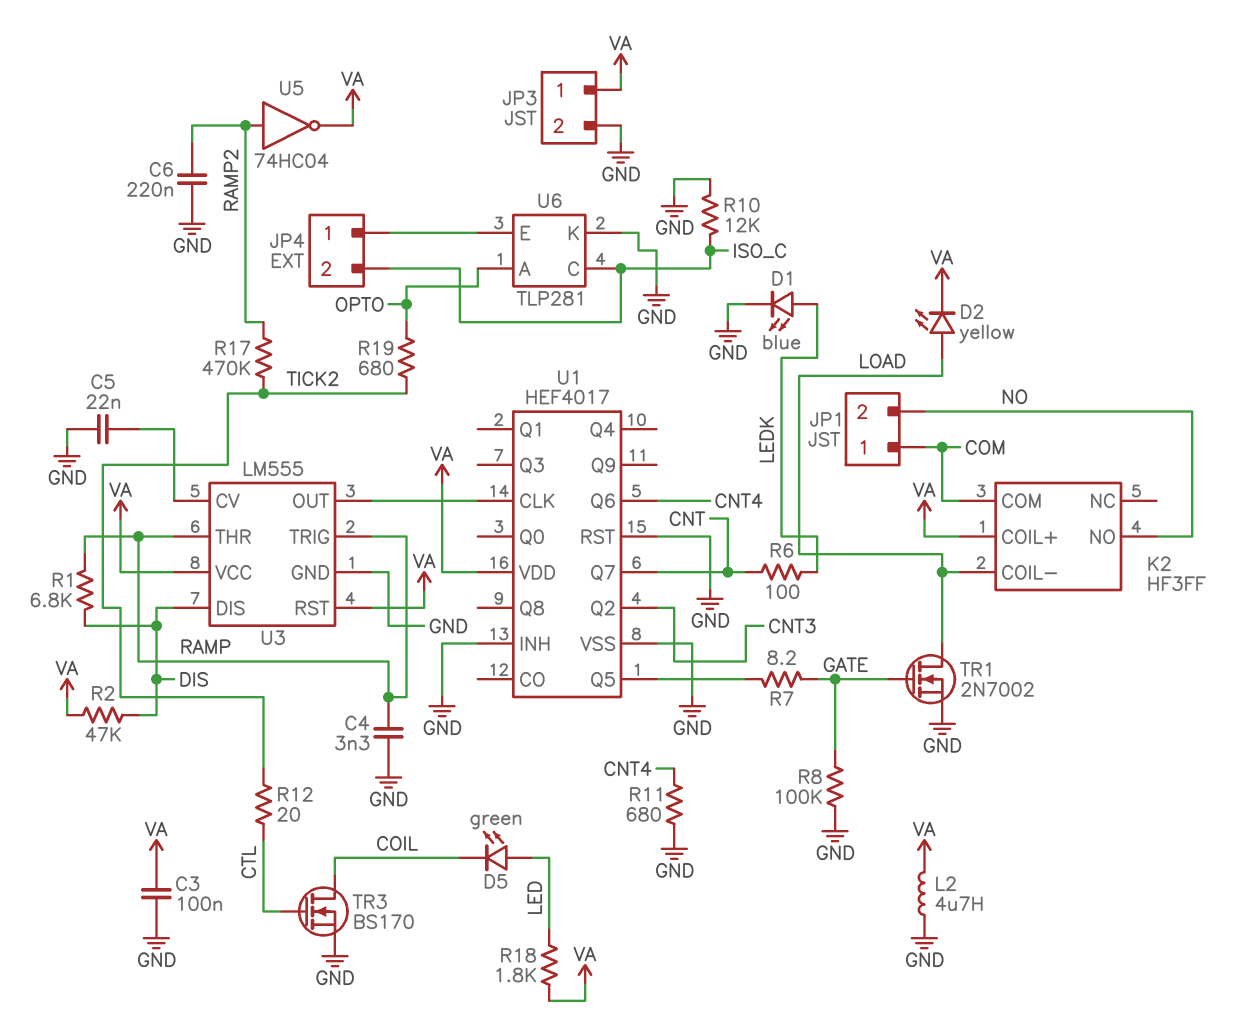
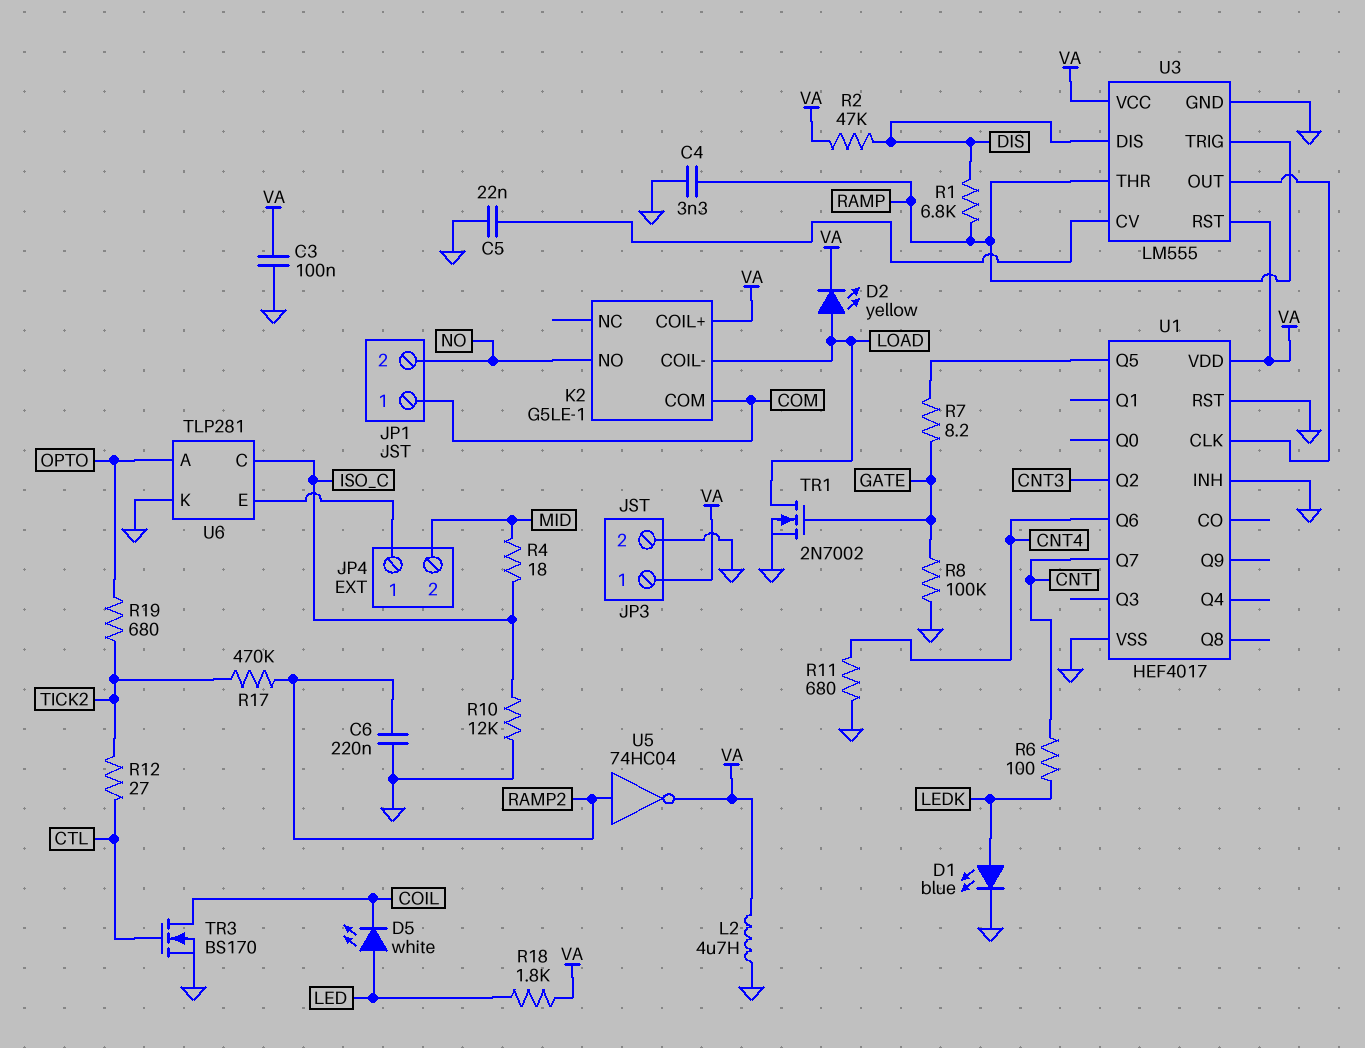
D5: LED green (A LED, K COIL) -> LED white (A LED, K COIL)
JP4 pin 2: ISO_C -> MID
K2: HF3FF -> G5LE-1
R4: none -> 18 (ISO_C, MID)
R12: 20 (CTL, TICK2) -> 27 (CTL, TICK2)

